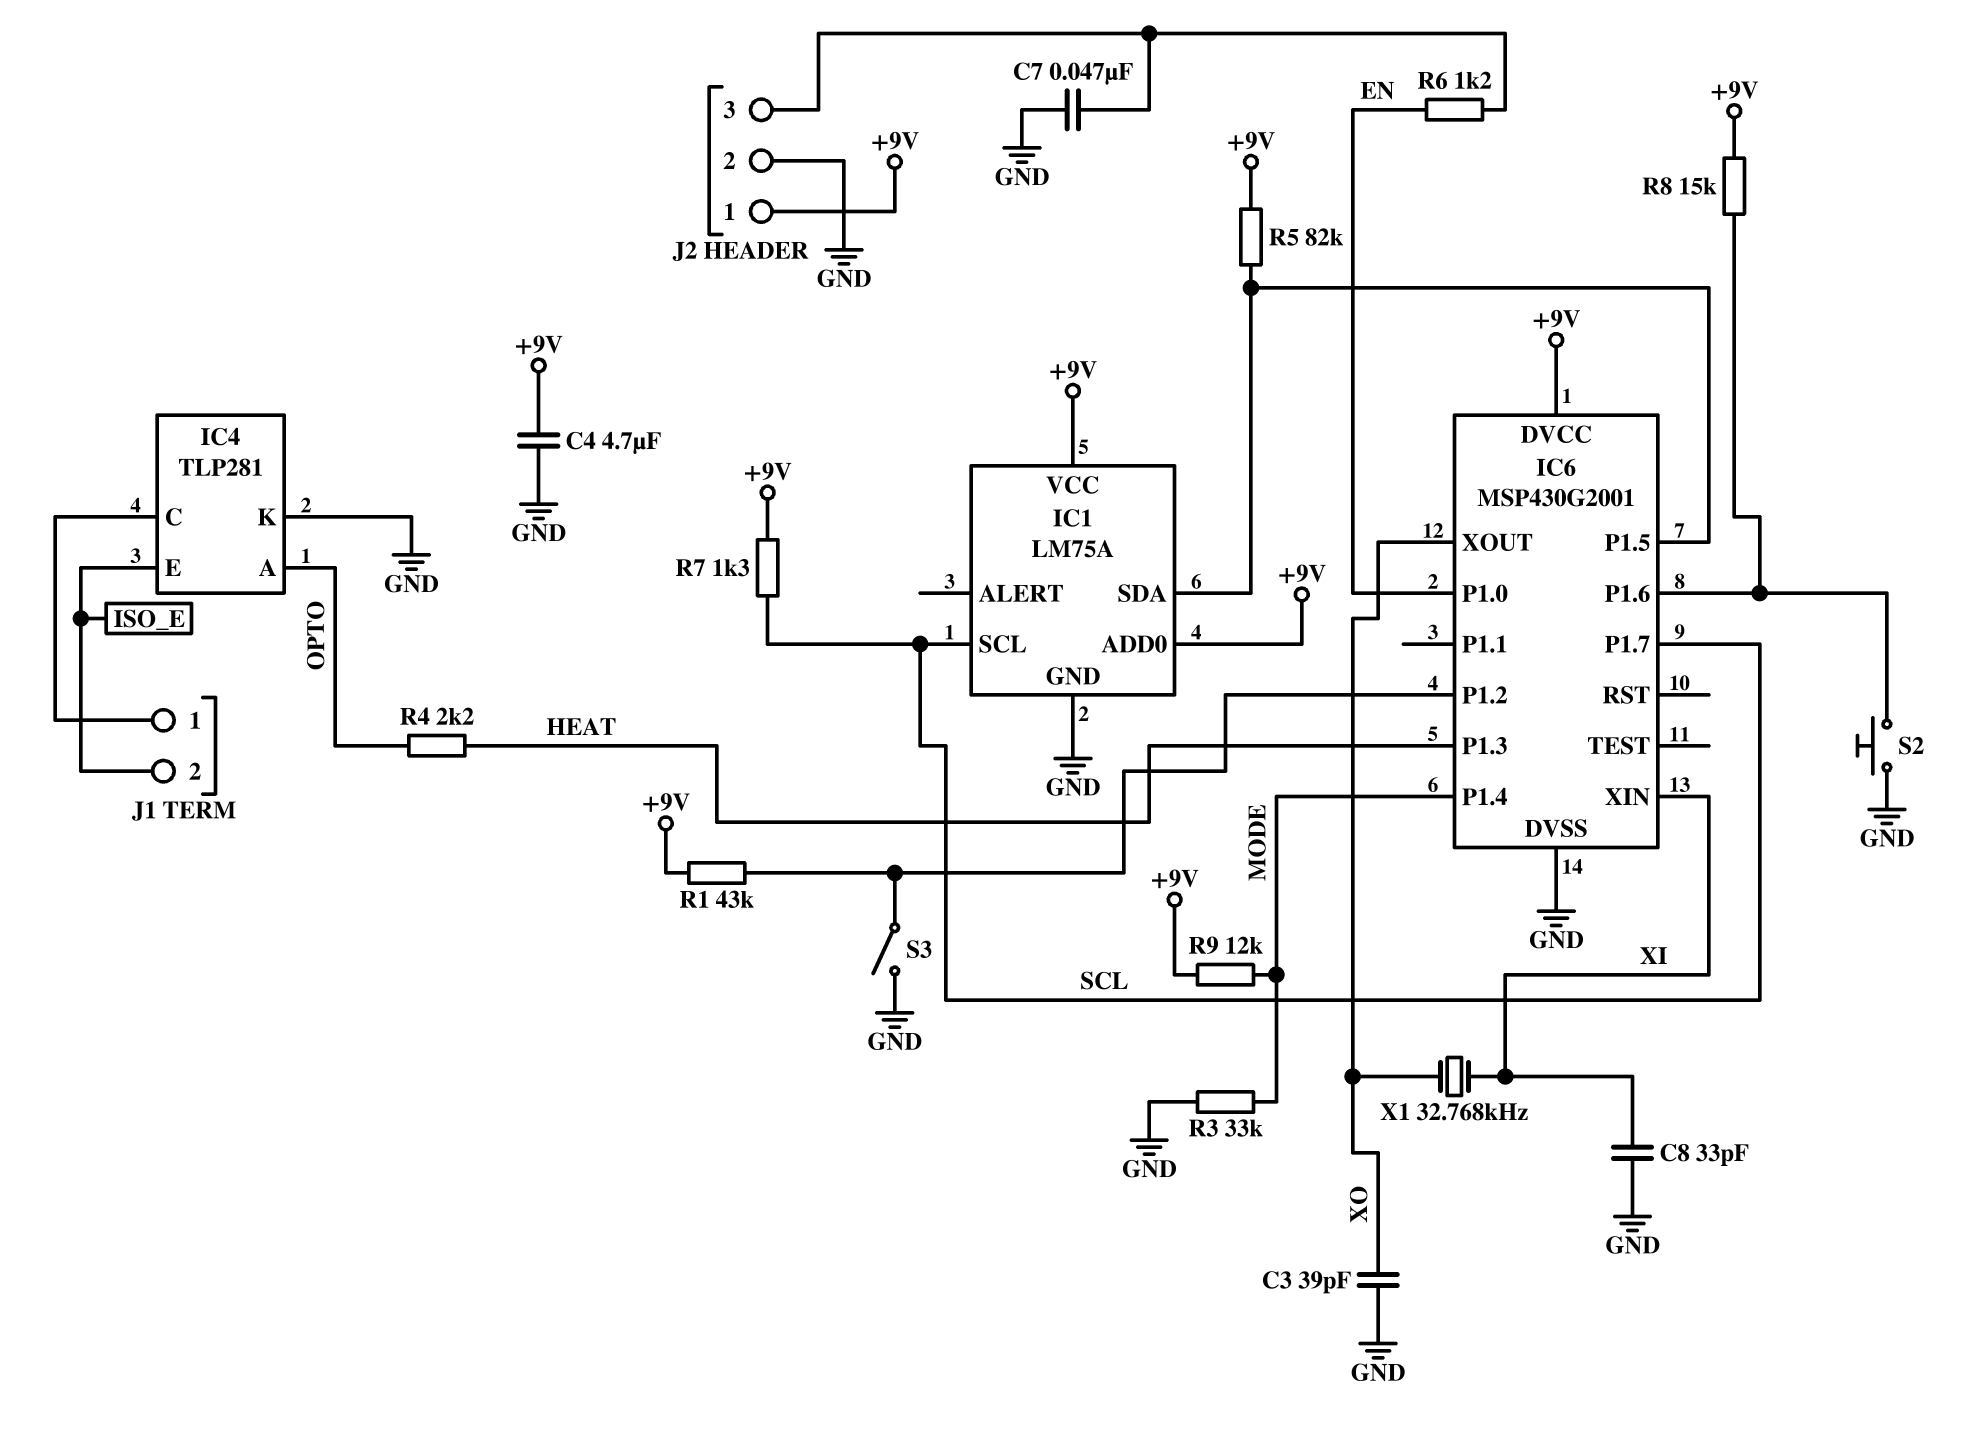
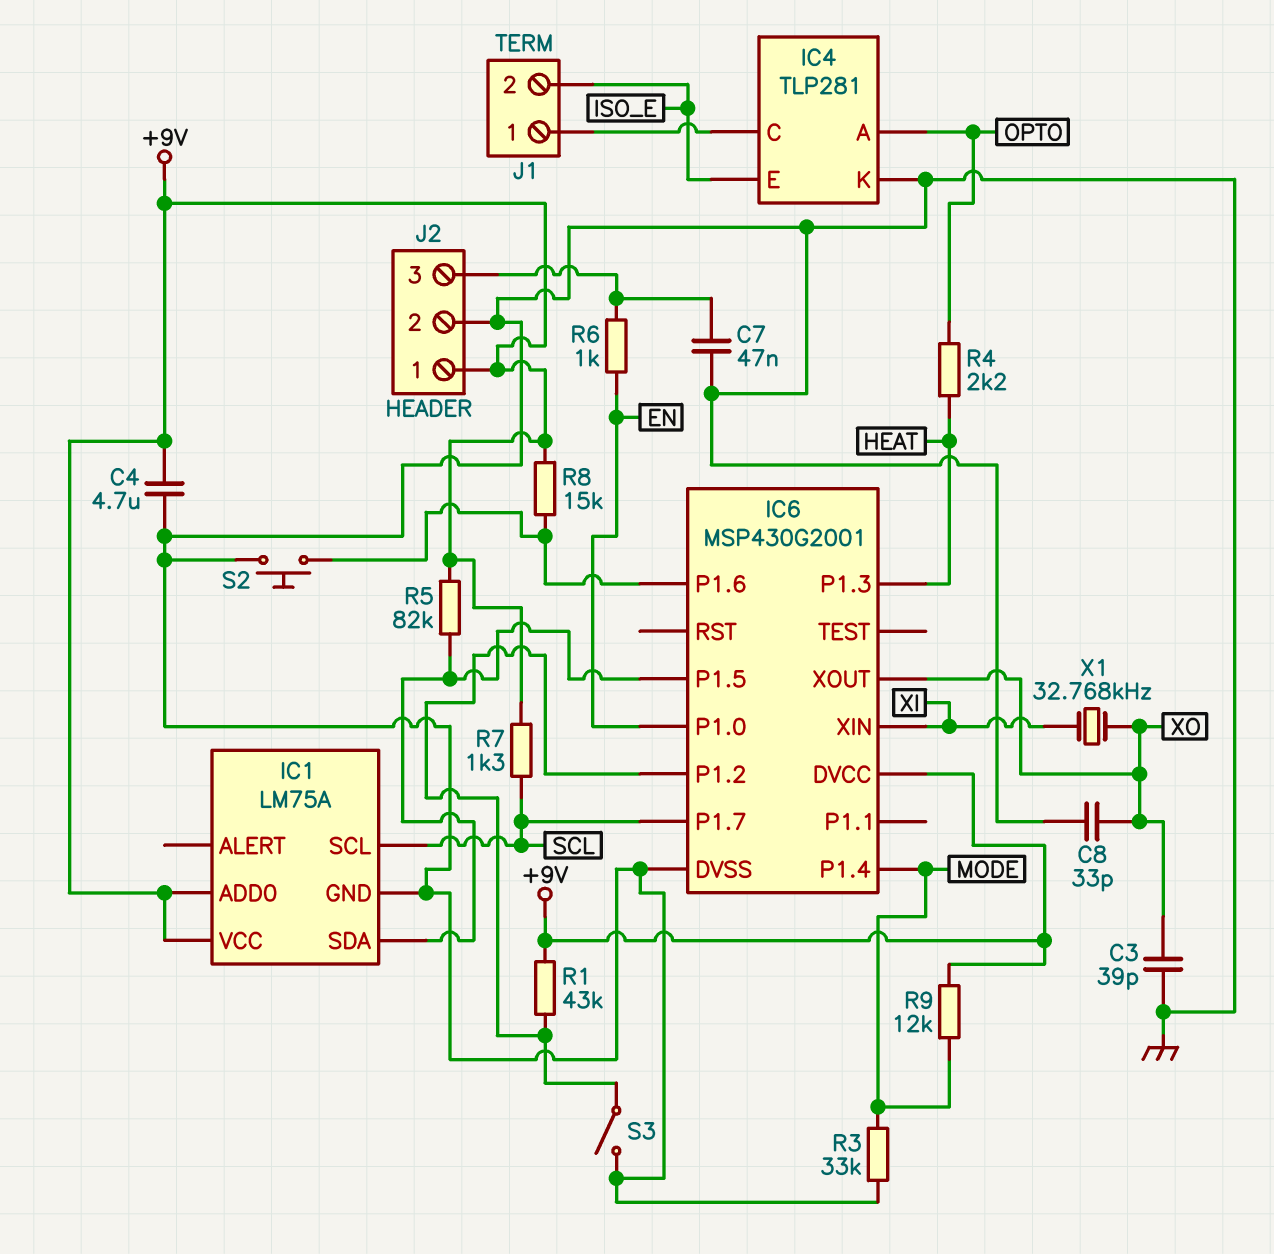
C8: 33pF (GND, XI) -> 33pF (GND, XO)
R6: 1.2k (EN, J2/3) -> 1k (EN, J2/3)

